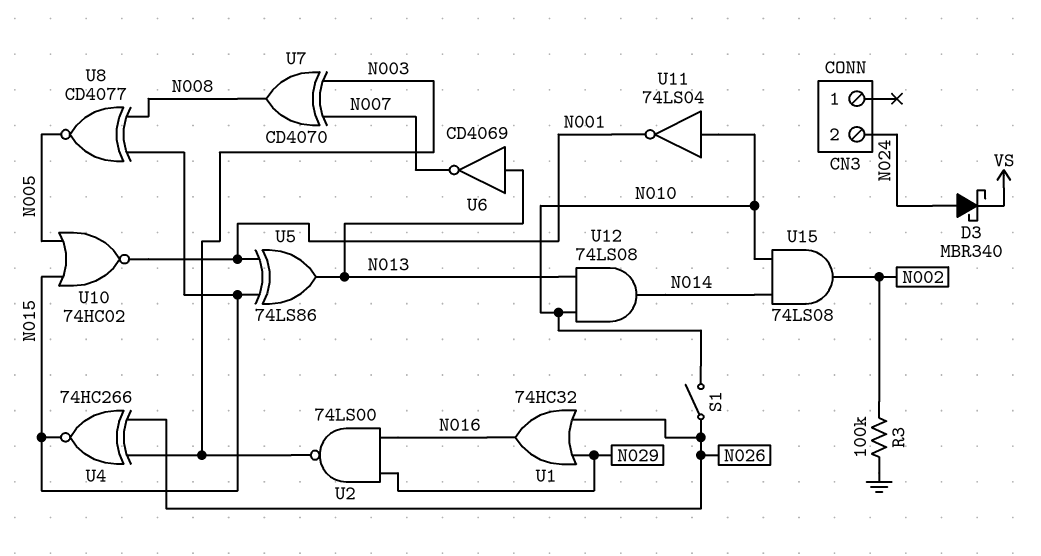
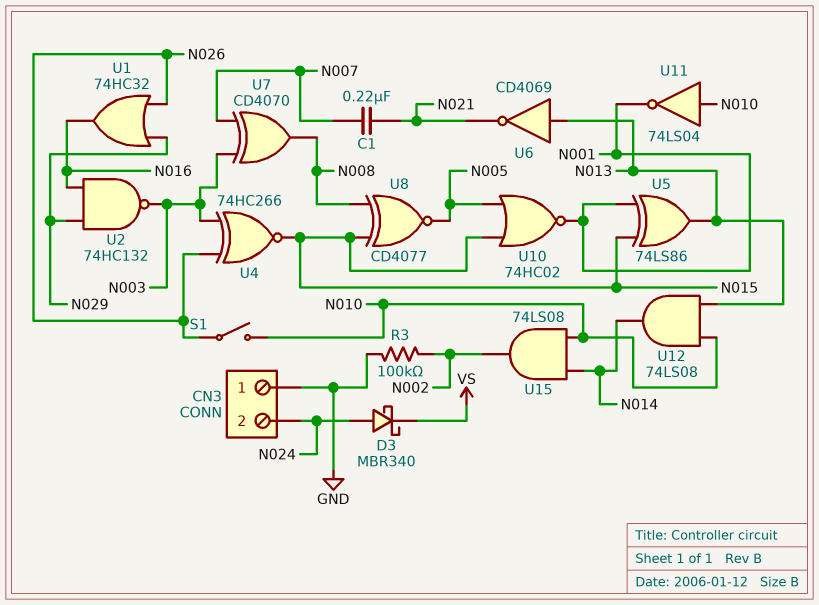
C1: none -> 220nF (N007, N021)
CN3 pin 1: none -> GND
U2: NAND 74LS00 (in N016, in N029, out N003) -> NAND 74HC132 (in N016, in N029, out N003)
U6: NOT CD4069 (in N013, out N007) -> NOT CD4069 (in N013, out N021)

